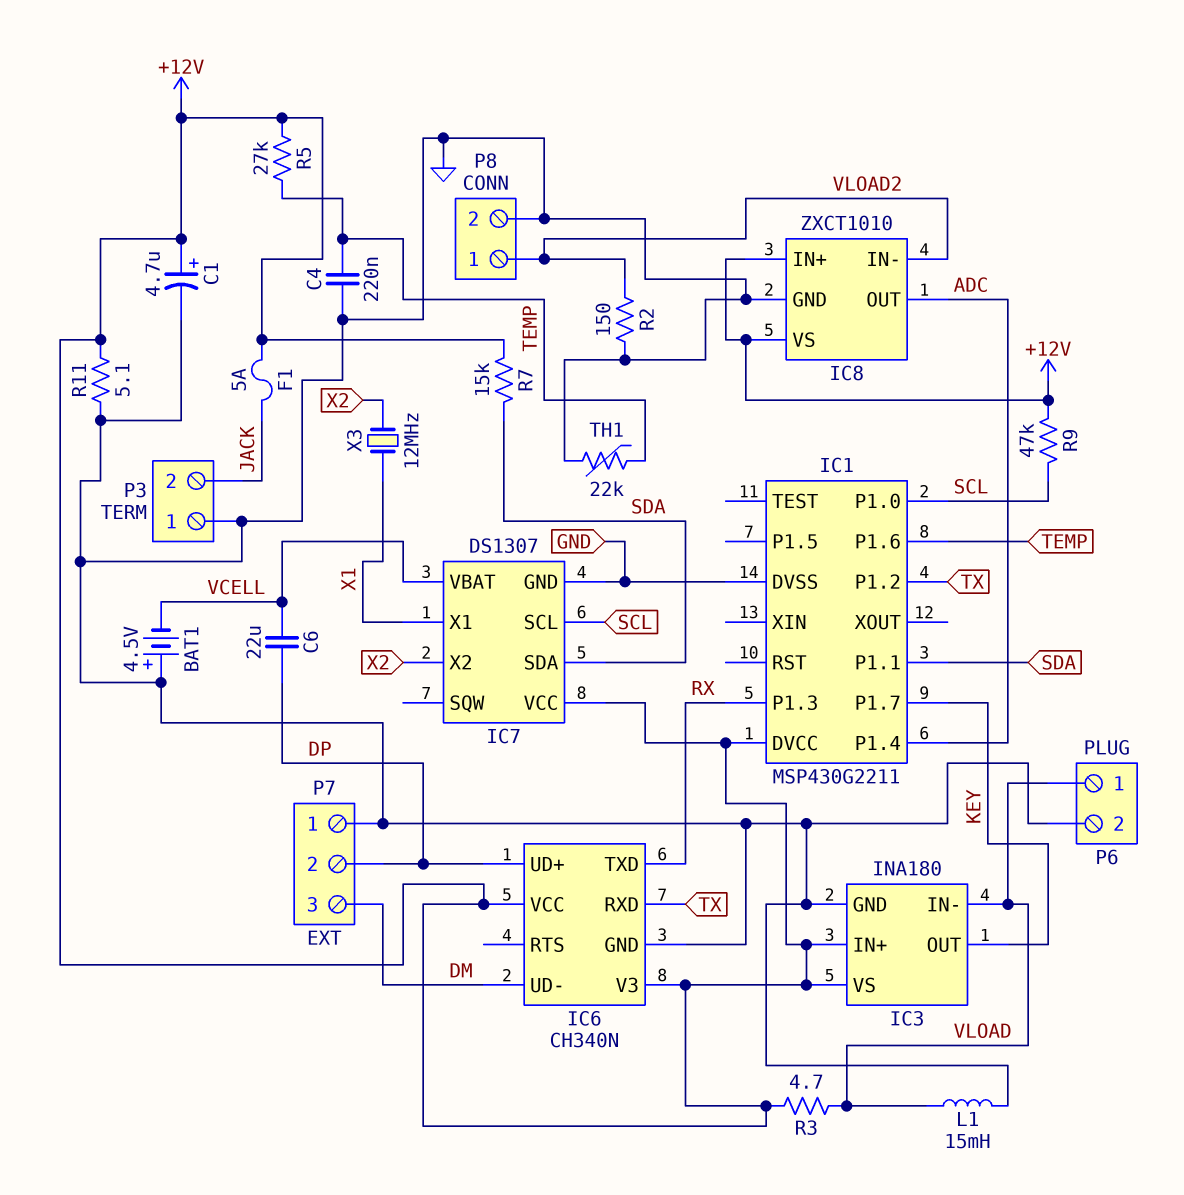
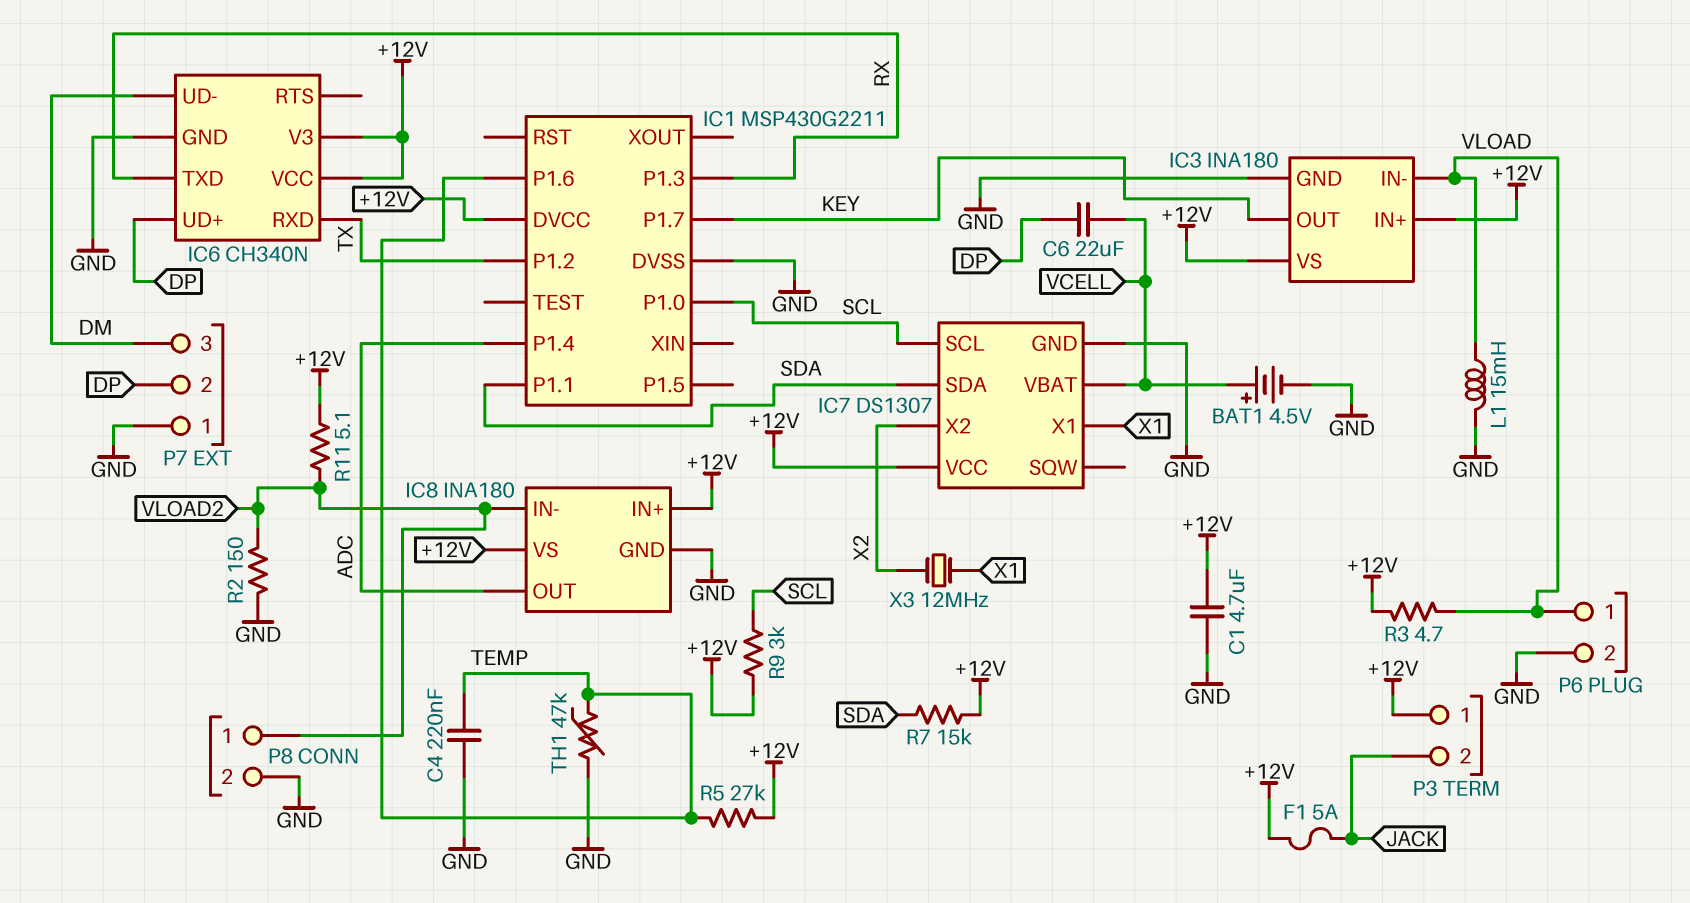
BAT1: 4.5V (plus GND, minus VCELL) -> 4.5V (plus VCELL, minus GND)
C1: 4.7uF (plus +12V, minus GND) -> 4.7uF (+12V, GND)
IC8: ZXCT1010 -> INA180
P3 pin 1: GND -> +12V
R9: 47k (+12V, SCL) -> 3k (+12V, SCL)
R11: 5.1 (+12V, GND) -> 5.1 (+12V, VLOAD2)
TH1: 22k (GND, TEMP) -> 47k (GND, TEMP)

